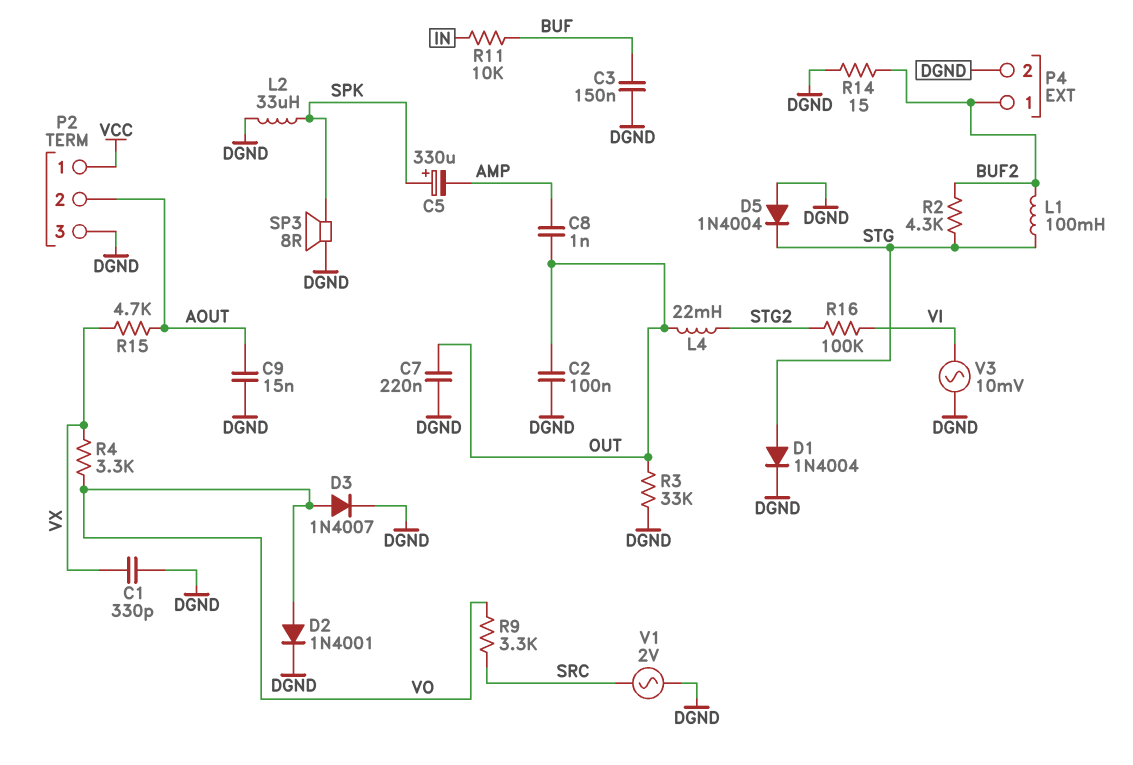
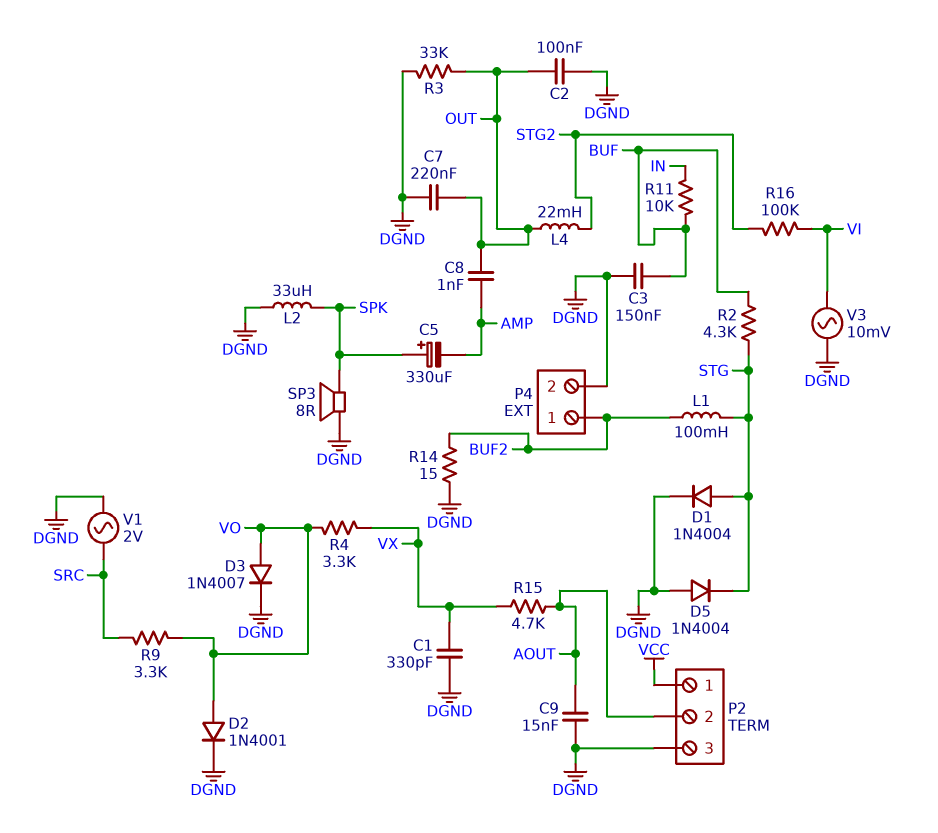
R2: 4.3k (BUF2, STG) -> 4.3k (BUF, STG)

